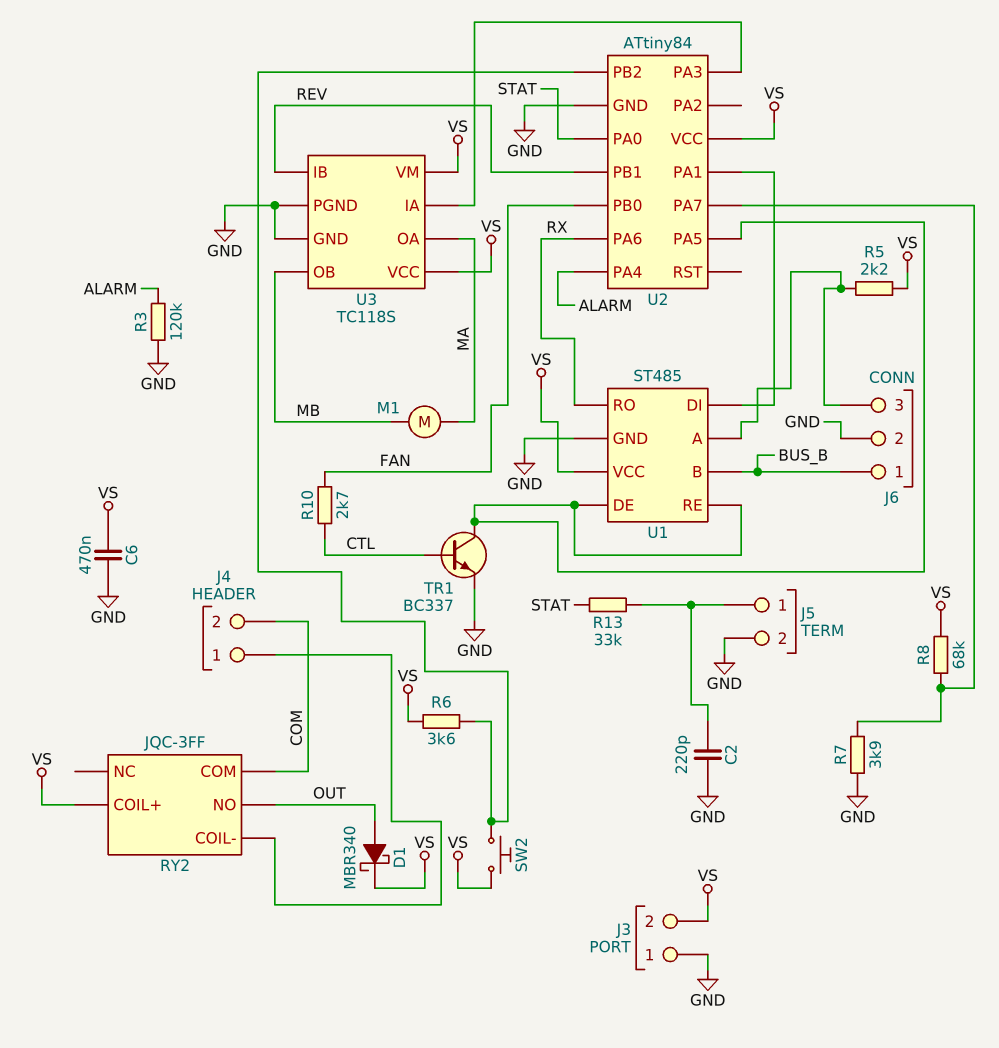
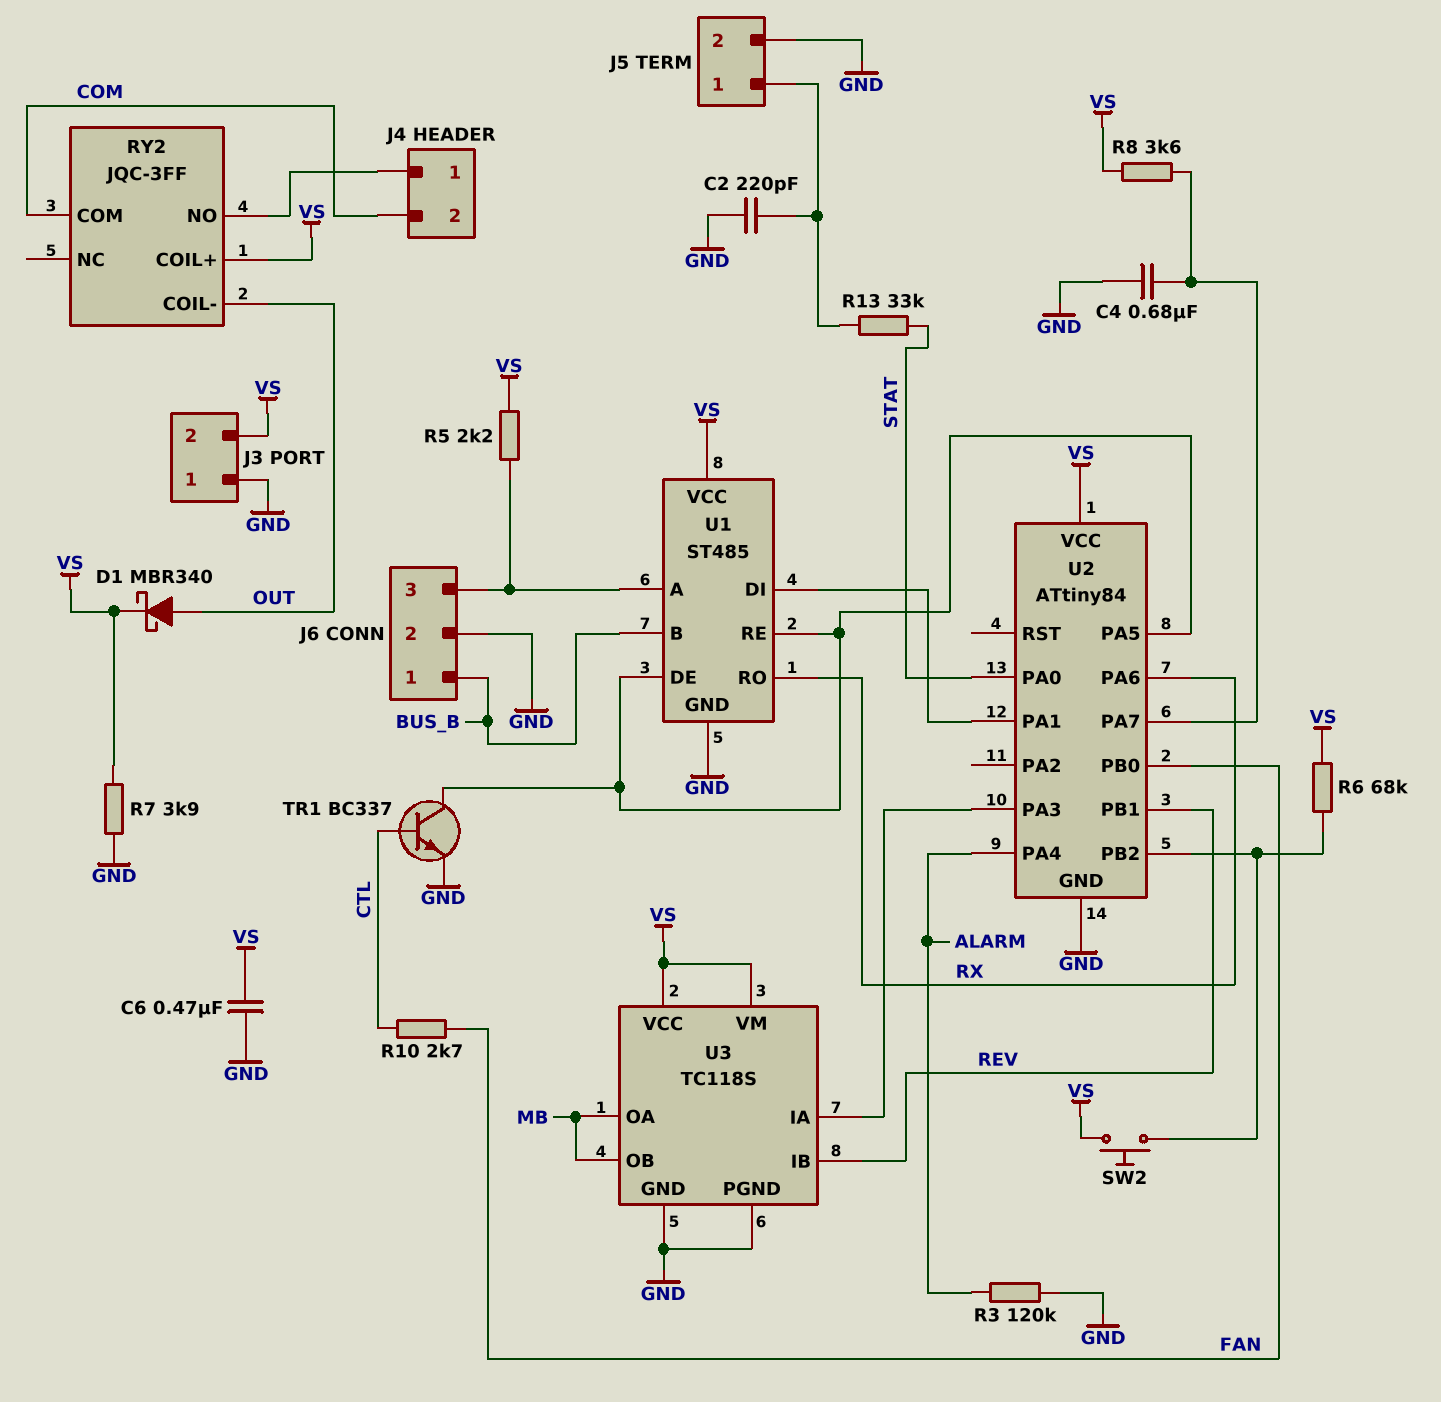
C4: none -> 680nF (GND, U2/PA7)
M1: motor (MA, MB) -> none
R6: 3.6k (U2/PB2, VS) -> 68k (U2/PB2, VS)
R7: 3.9k (GND, U2/PA7) -> 3.9k (GND, VS)
R8: 68k (U2/PA7, VS) -> 3.6k (U2/PA7, VS)
RY2 pin COIL-: J4/1 -> OUT
RY2 pin NO: OUT -> J4/1
U3 pin OA: MA -> MB

